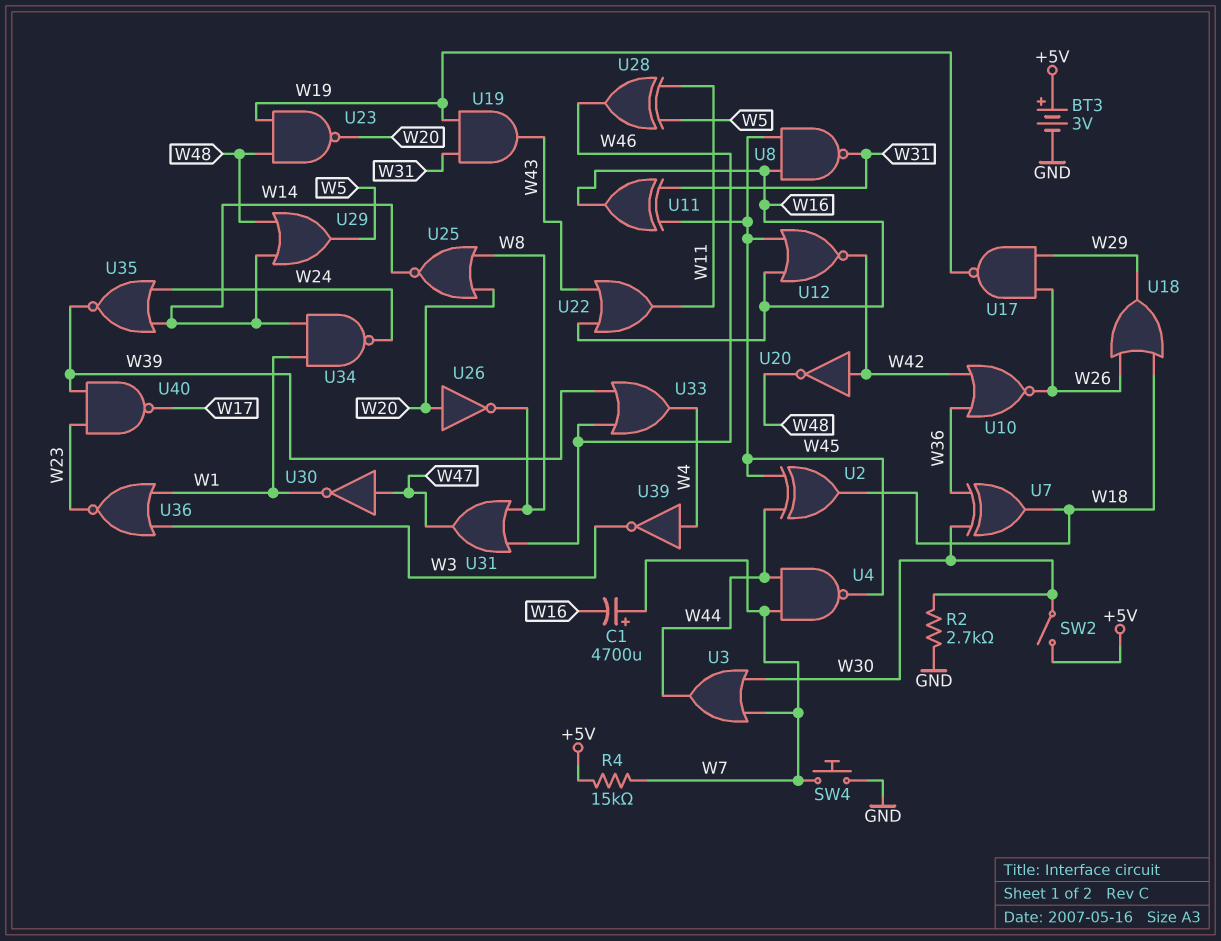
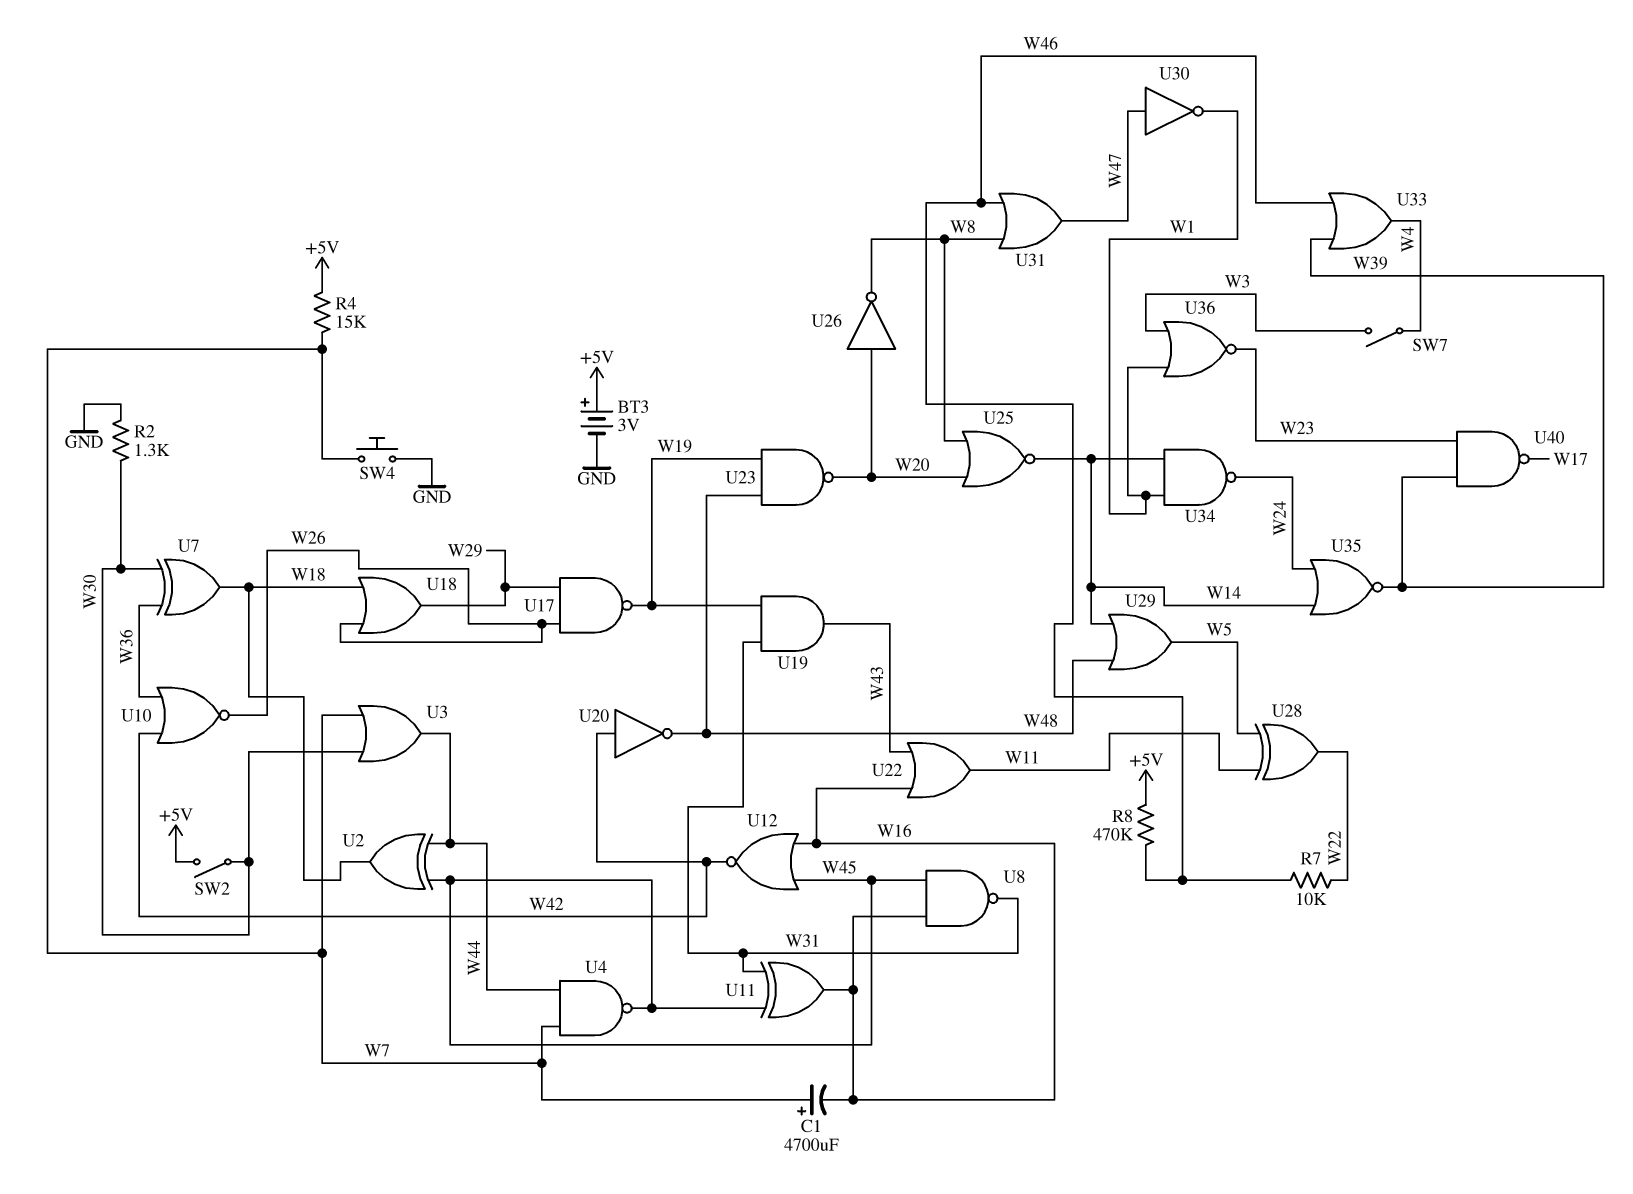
R2: 2.7k (GND, W30) -> 1.3k (GND, W30)
R7: none -> 10k (W22, W46)
R8: none -> 470k (+5V, W46)
SW7: none -> switch (W3, W4)
U28: XOR (in W5, in W11, out W46) -> XOR (in W5, in W11, out W22)
U39: NOT (in W4, out W3) -> none

